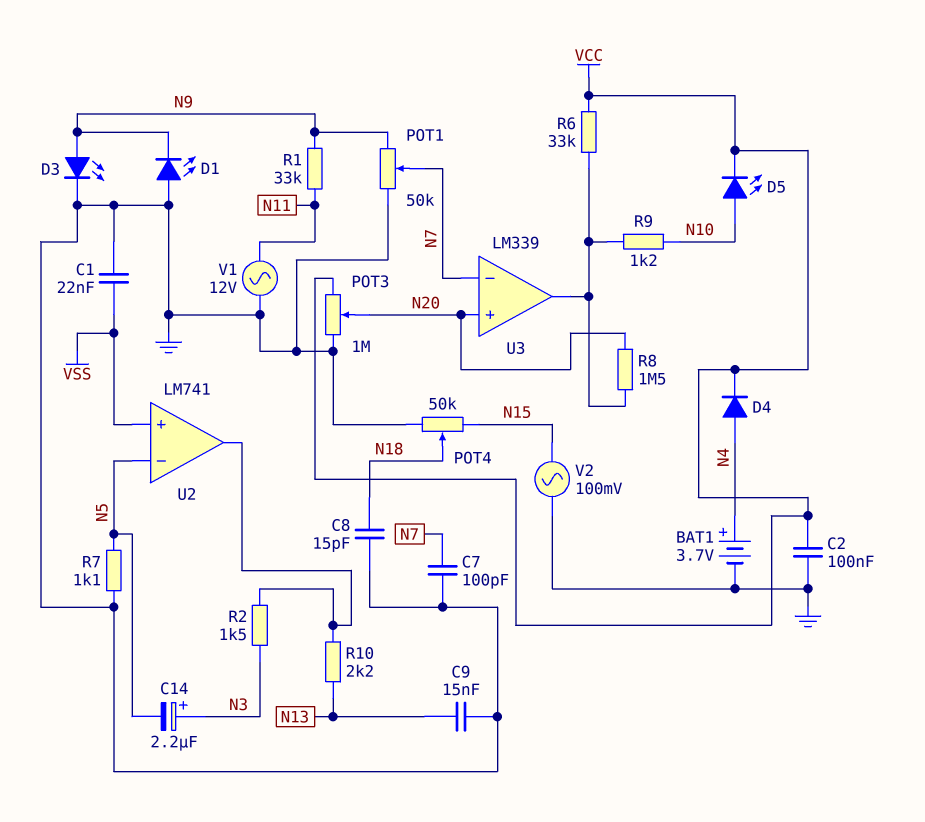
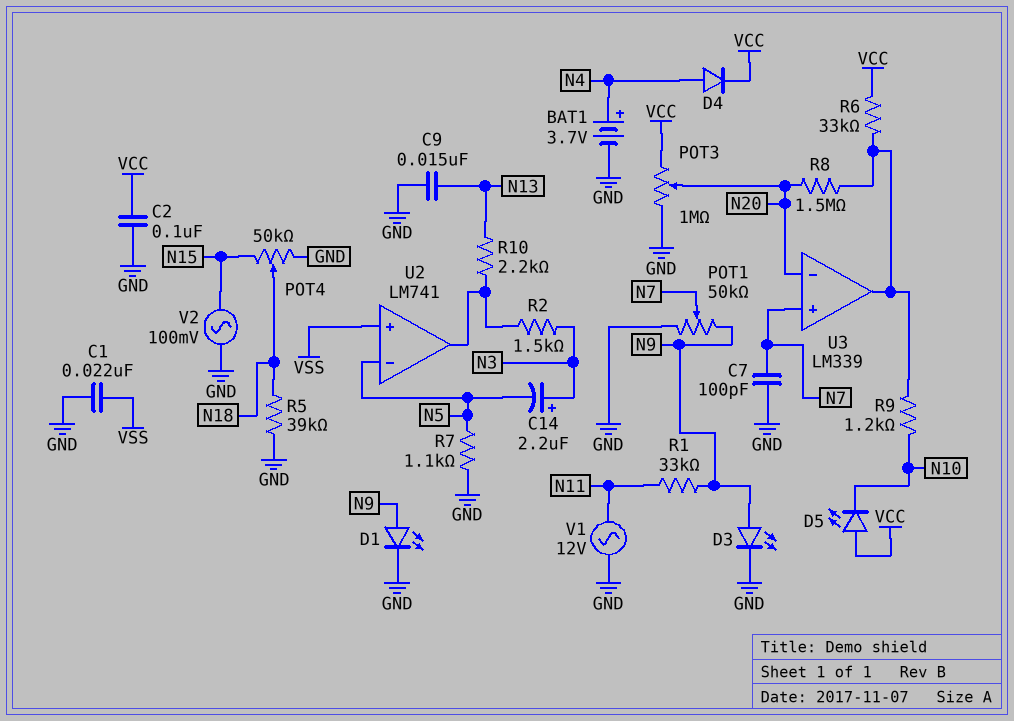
C8: 15pF (GND, N18) -> none
D1: LED (A GND, K N9) -> LED (A N9, K GND)
D5: LED (A N10, K VCC) -> LED (A VCC, K N10)
R5: none -> 39k (GND, N18)
U3 pin in+: N20 -> N7
U3 pin in-: N7 -> N20

